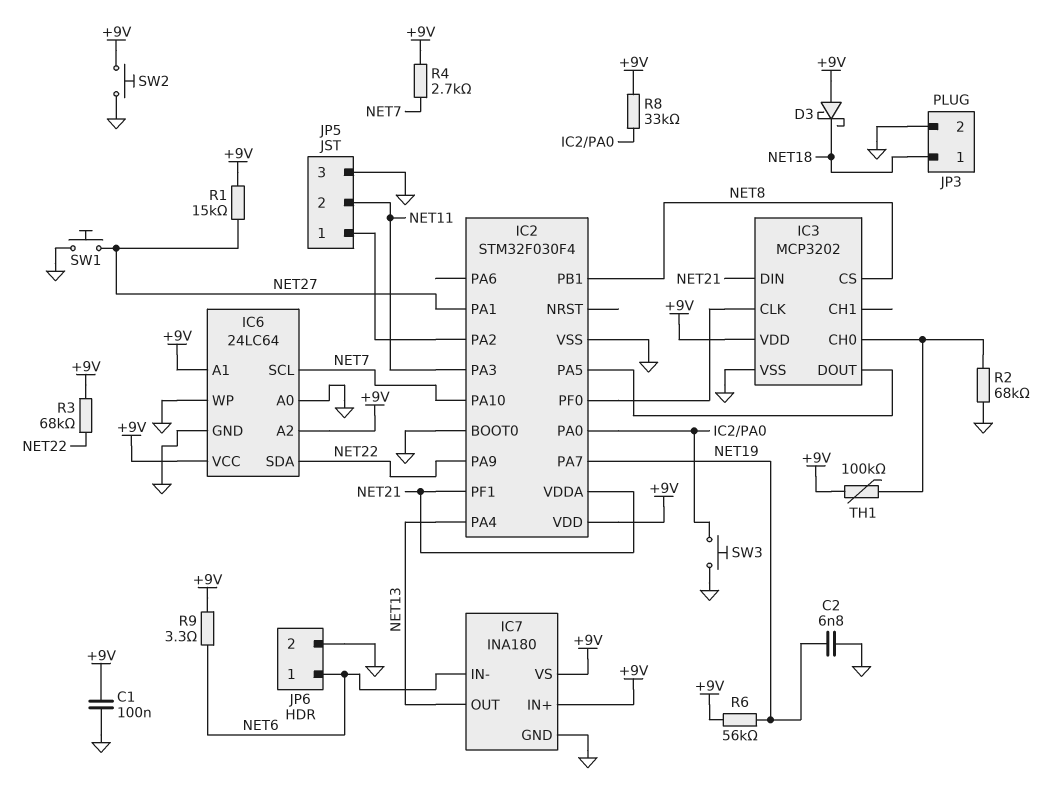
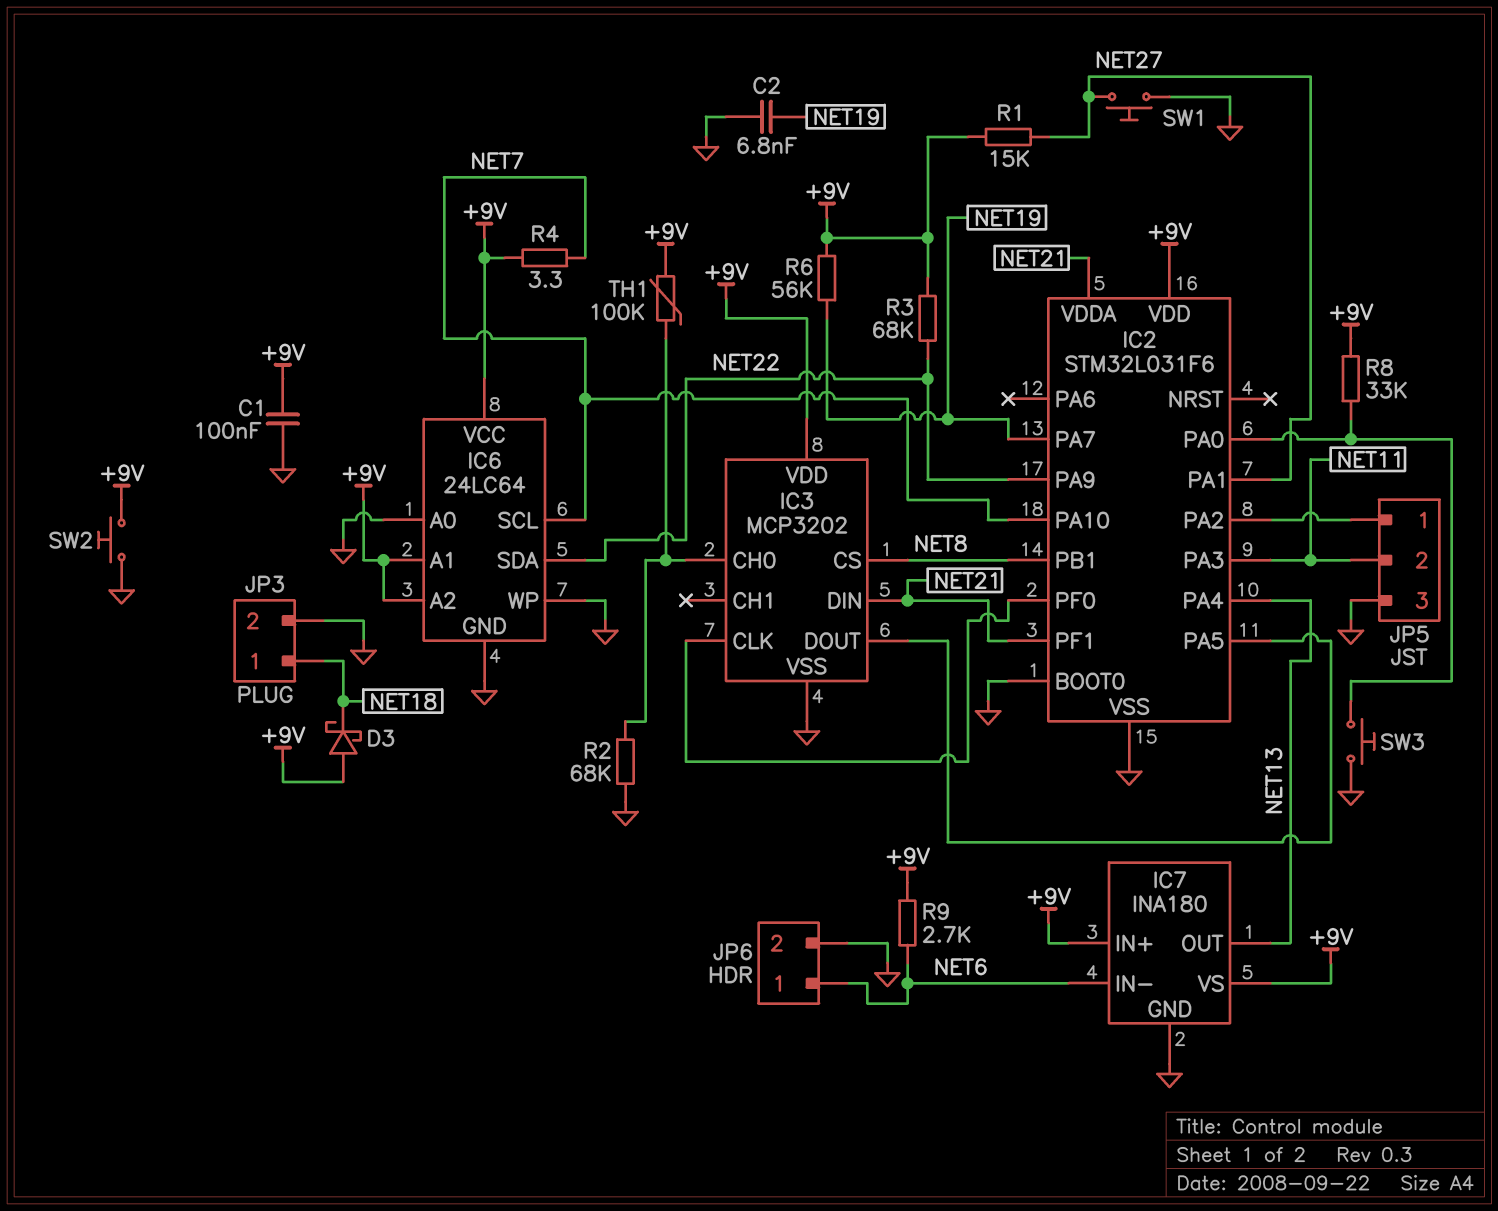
IC2: STM32F030F4 -> STM32L031F6
R4: 2.7k (+9V, NET7) -> 3.3 (+9V, NET7)
R9: 3.3 (+9V, NET6) -> 2.7k (+9V, NET6)

